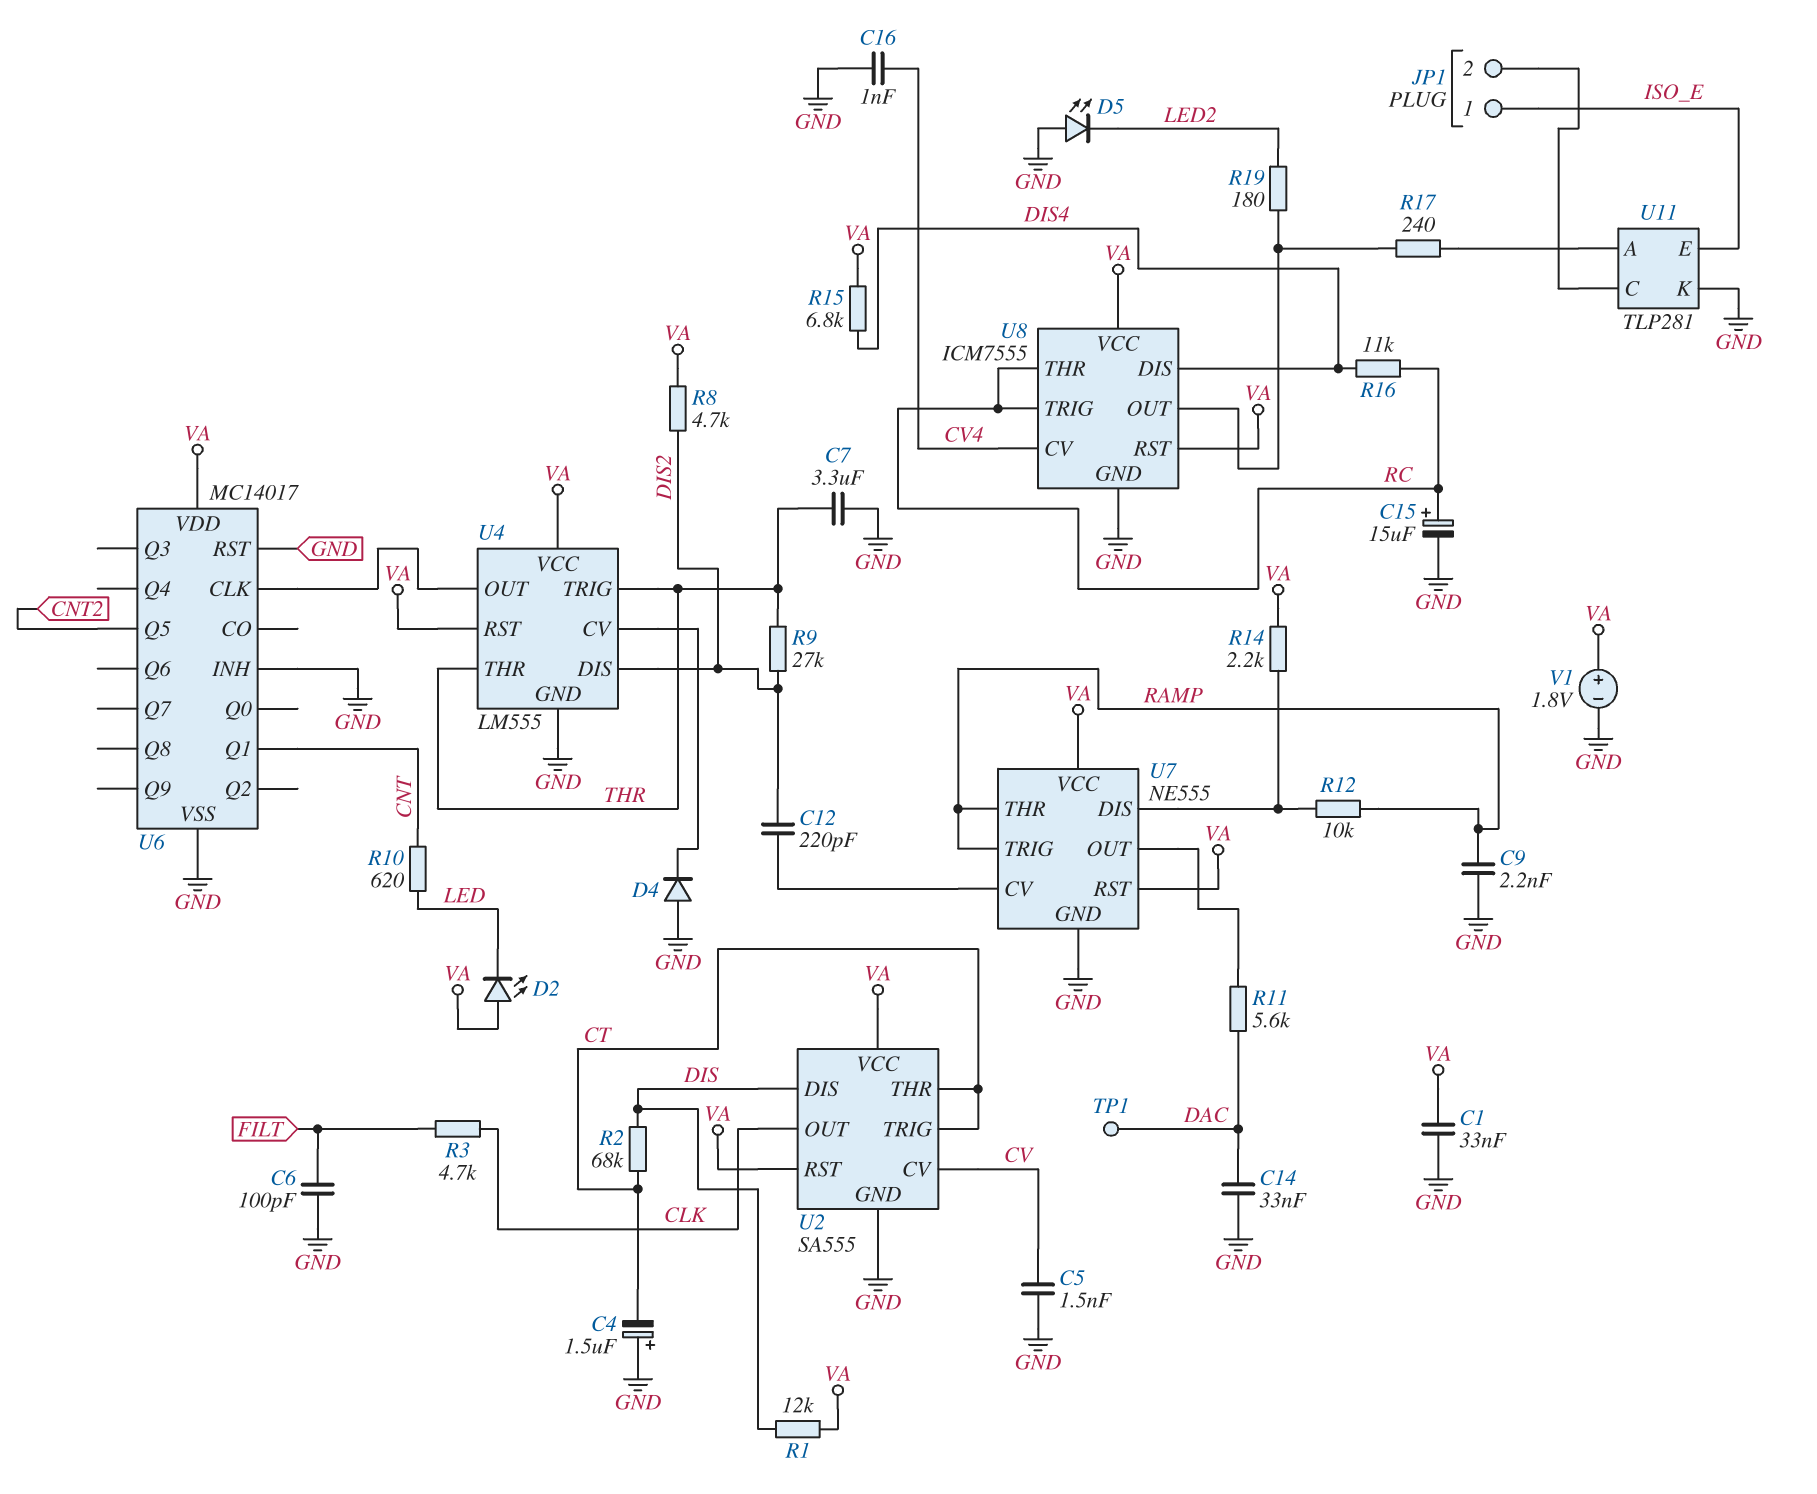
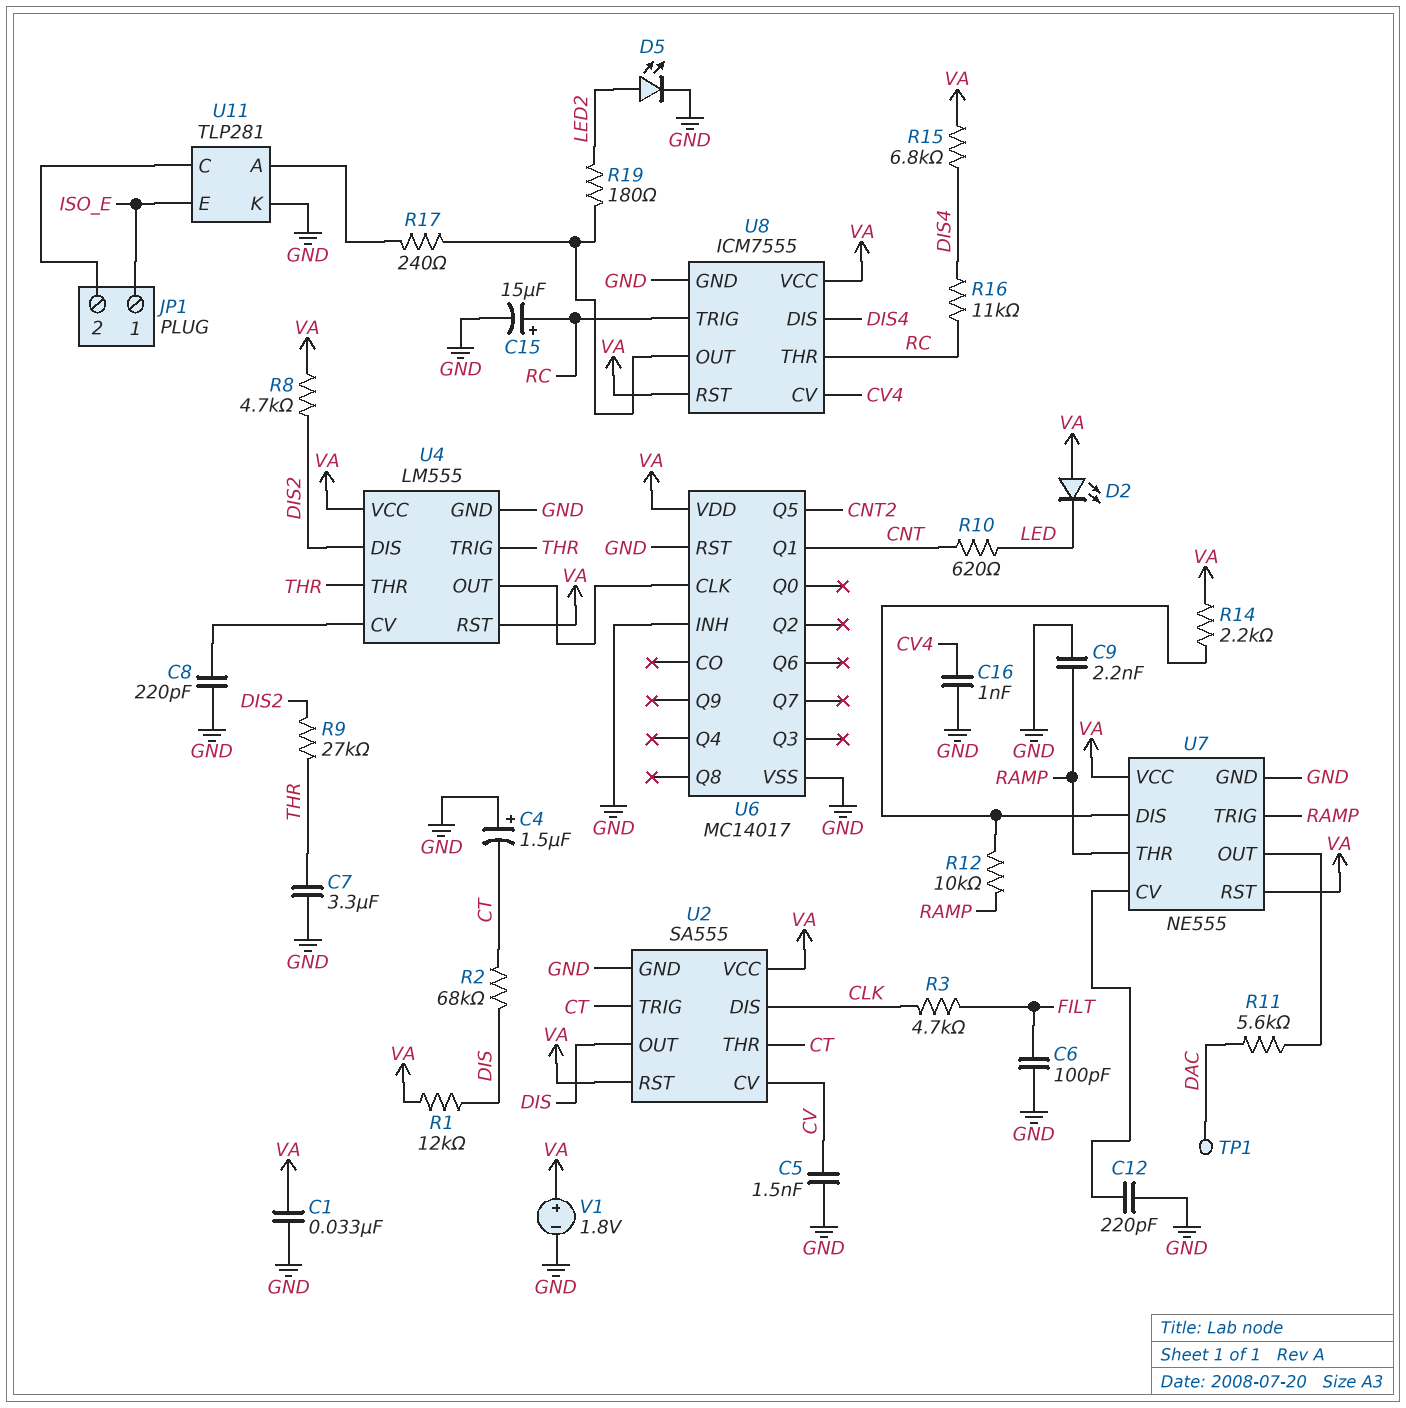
C8: none -> 220pF (GND, U4/CV)
C12: 220pF (DIS2, U7/CV) -> 220pF (GND, U7/CV)
C14: 33nF (DAC, GND) -> none
D4: diode (A GND, K U4/CV) -> none
D5: LED (A GND, K LED2) -> LED (A LED2, K GND)
U2 pin DIS: DIS -> CLK
U2 pin OUT: CLK -> DIS

